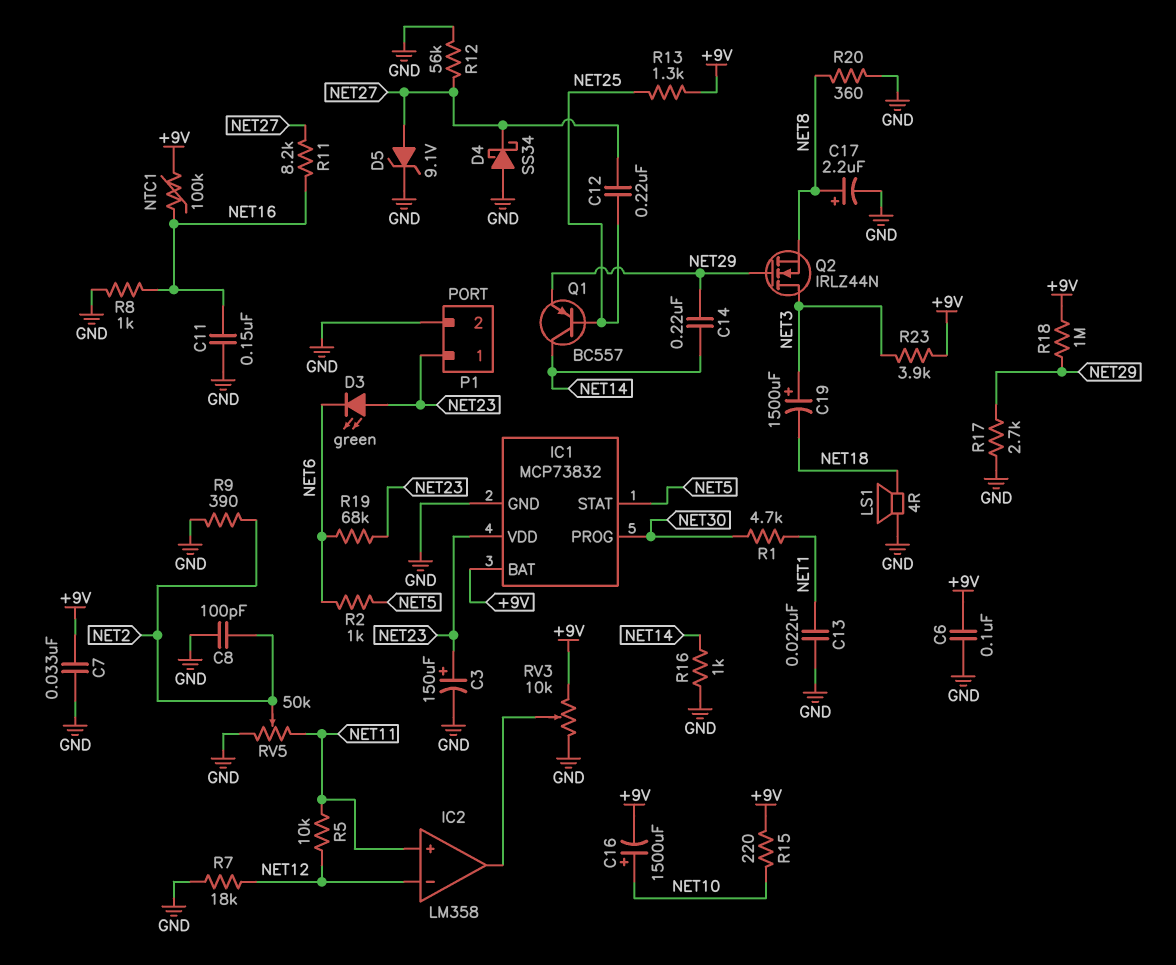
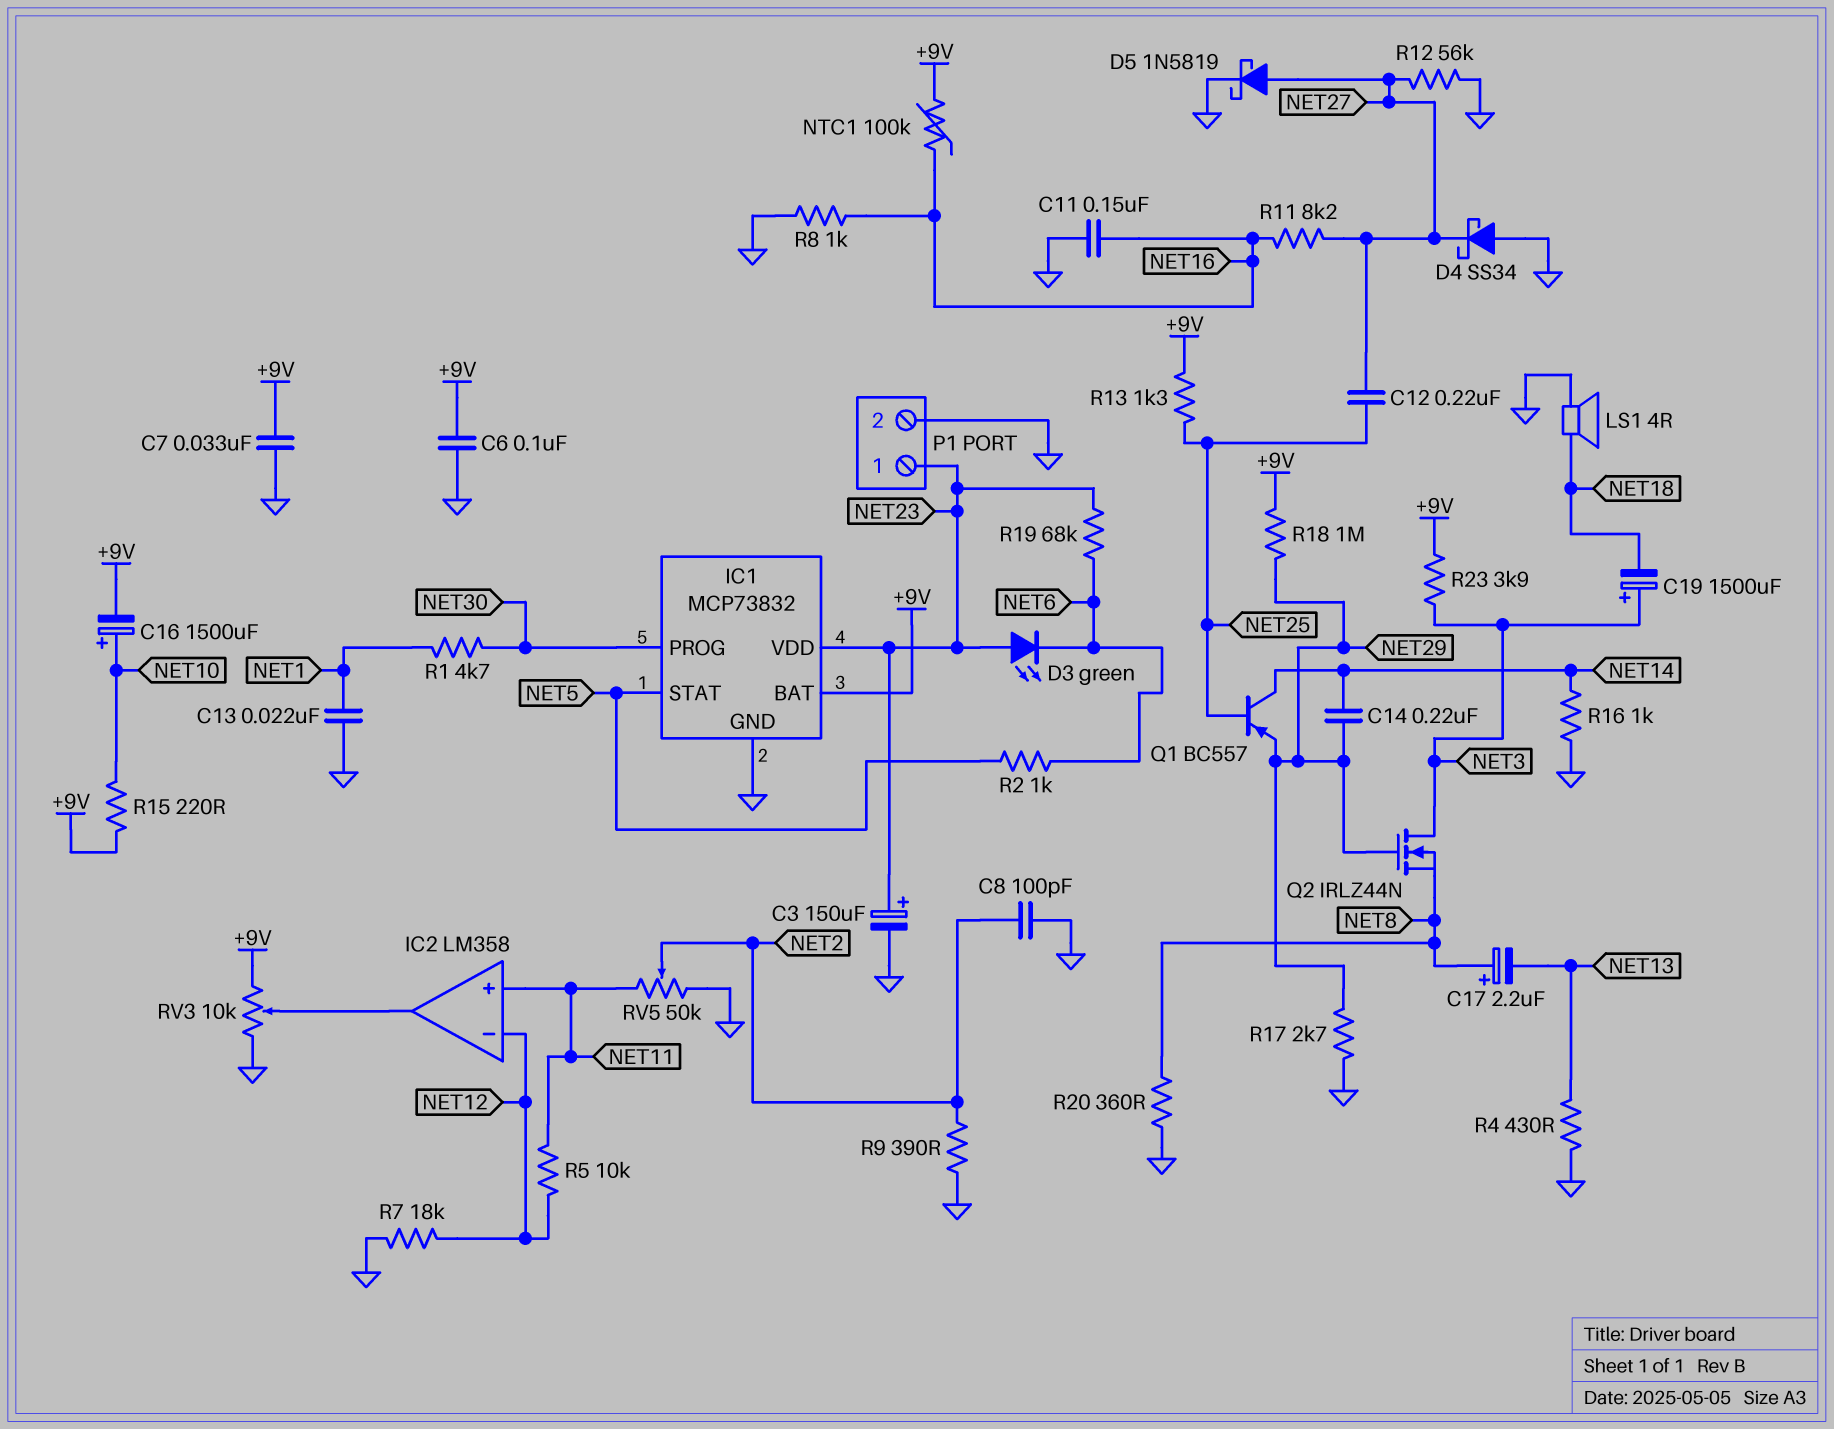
C17: 2.2uF (plus NET8, minus GND) -> 2.2uF (plus NET8, minus NET13)
D5: zener 9.1V (A NET27, K GND) -> schottky 1N5819 (A NET27, K GND)
R4: none -> 430 (GND, NET13)

